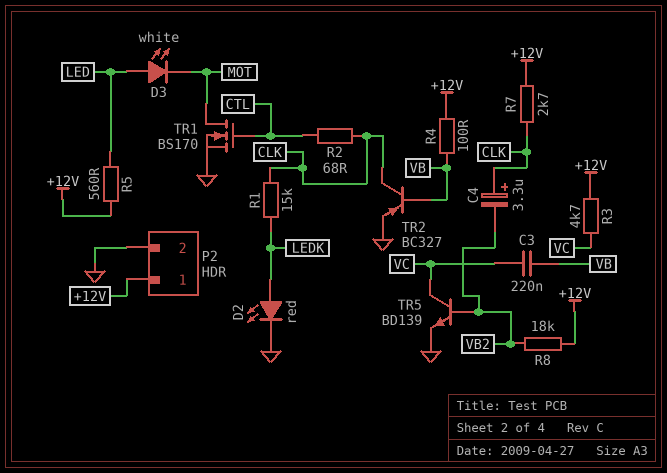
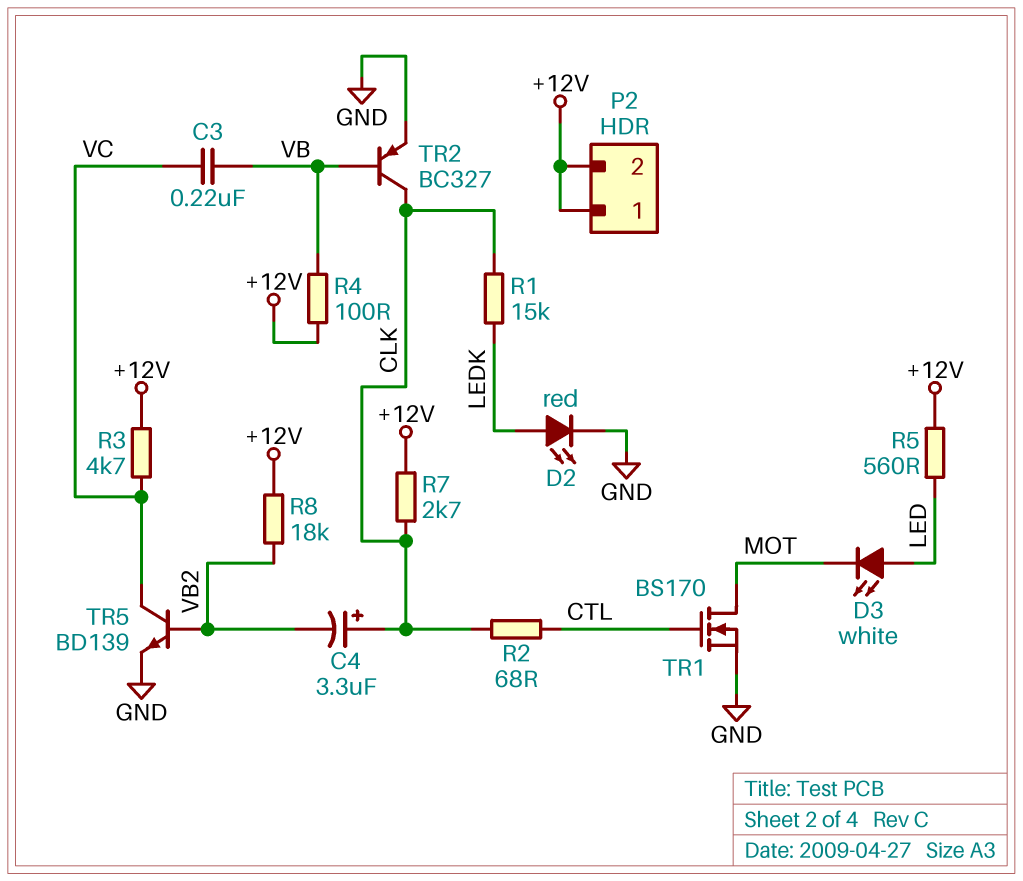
P2 pin 2: GND -> +12V

